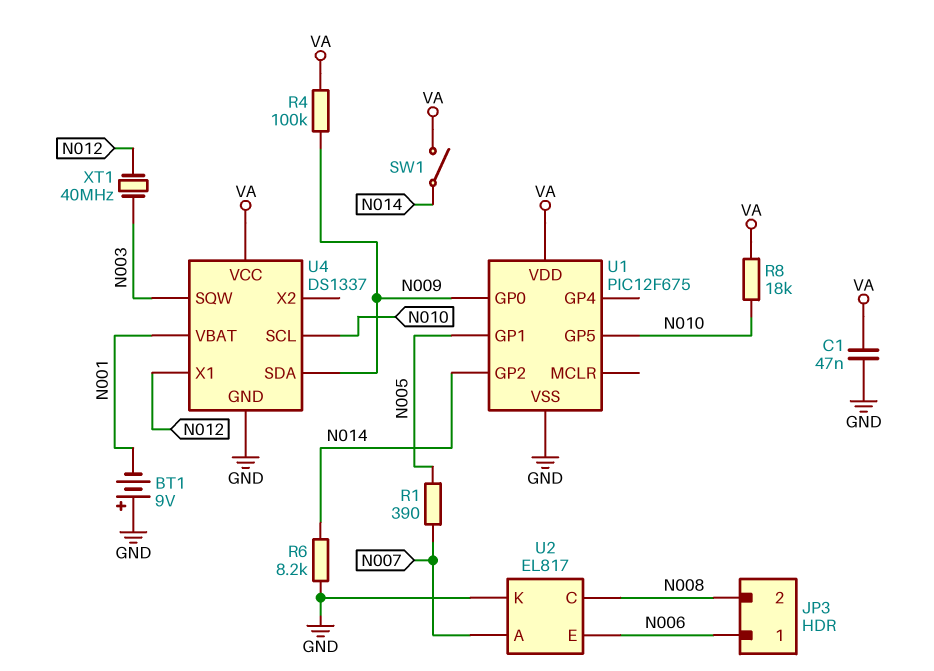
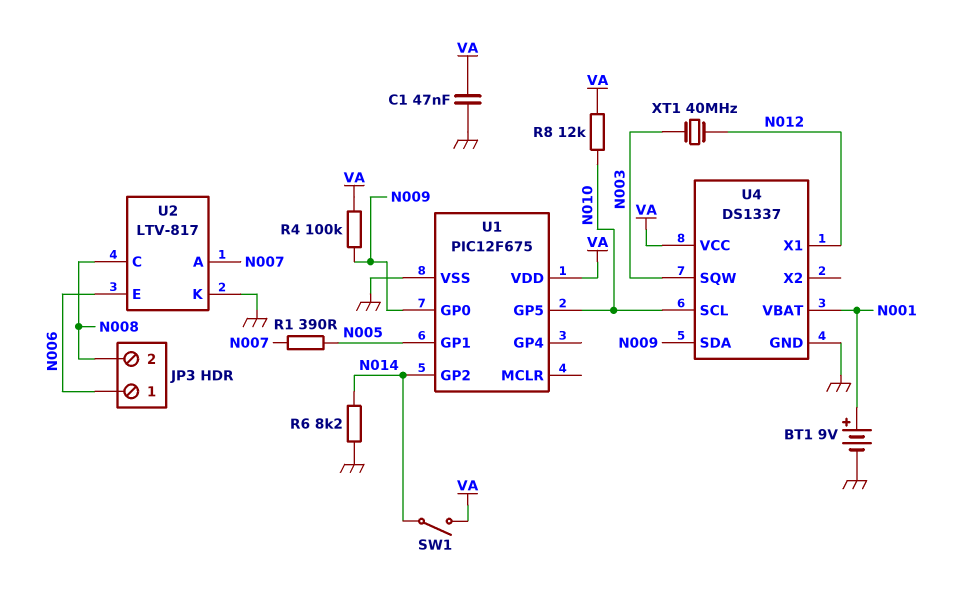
BT1: 9V (plus GND, minus N001) -> 9V (plus N001, minus GND)
R8: 18k (N010, VA) -> 12k (N010, VA)
U2: EL817 -> LTV-817

